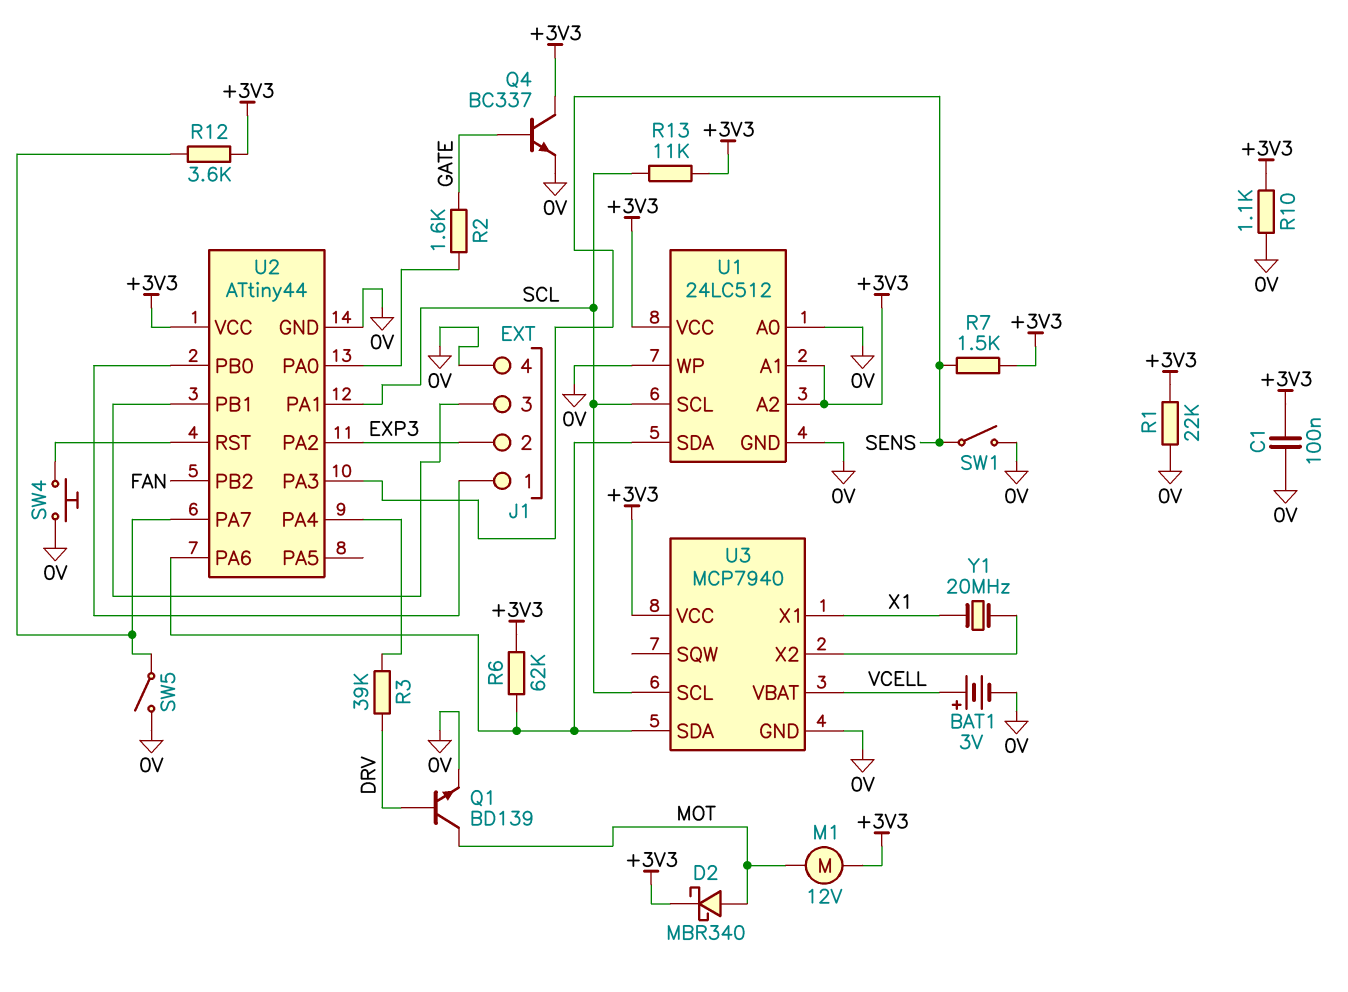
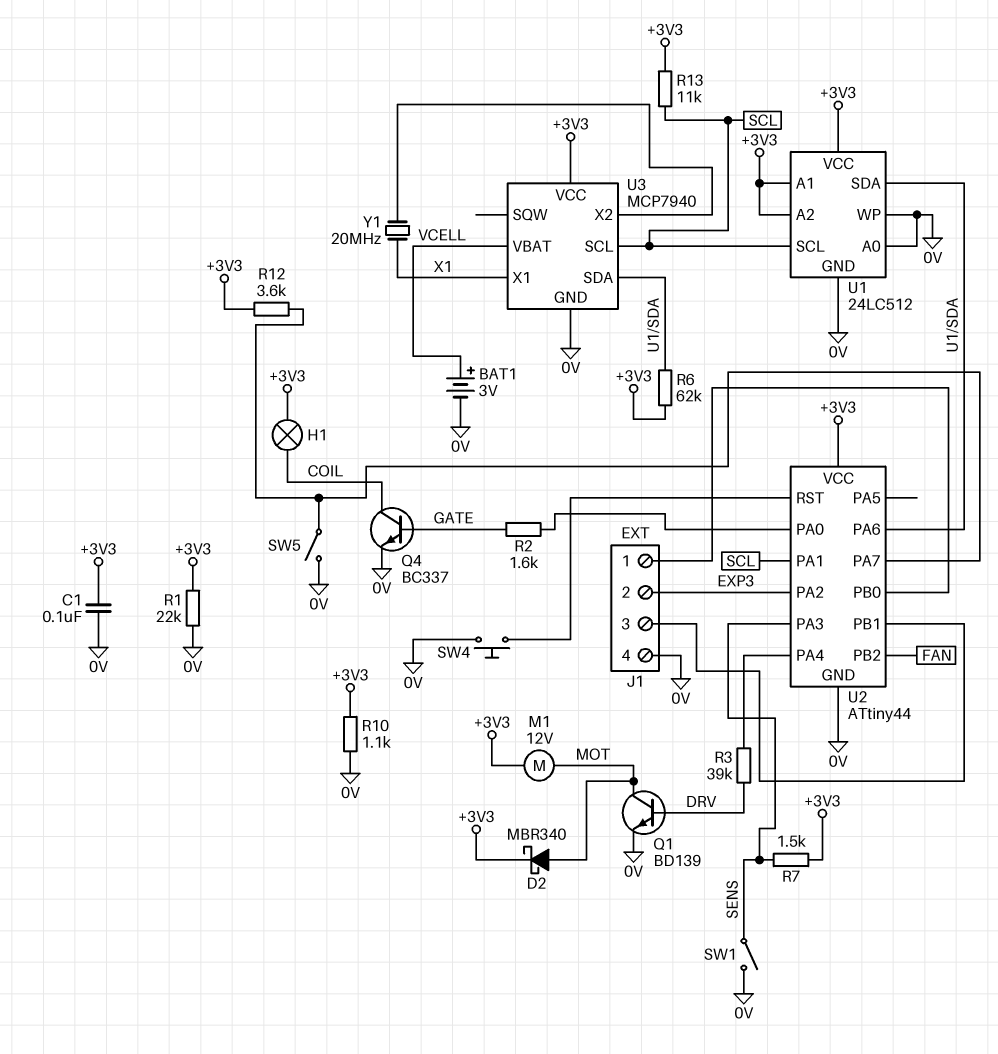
H1: none -> lamp (+3V3, COIL)
Q4: NPN BC337 (B GATE, C +3V3, E 0V) -> NPN BC337 (B GATE, C COIL, E 0V)

